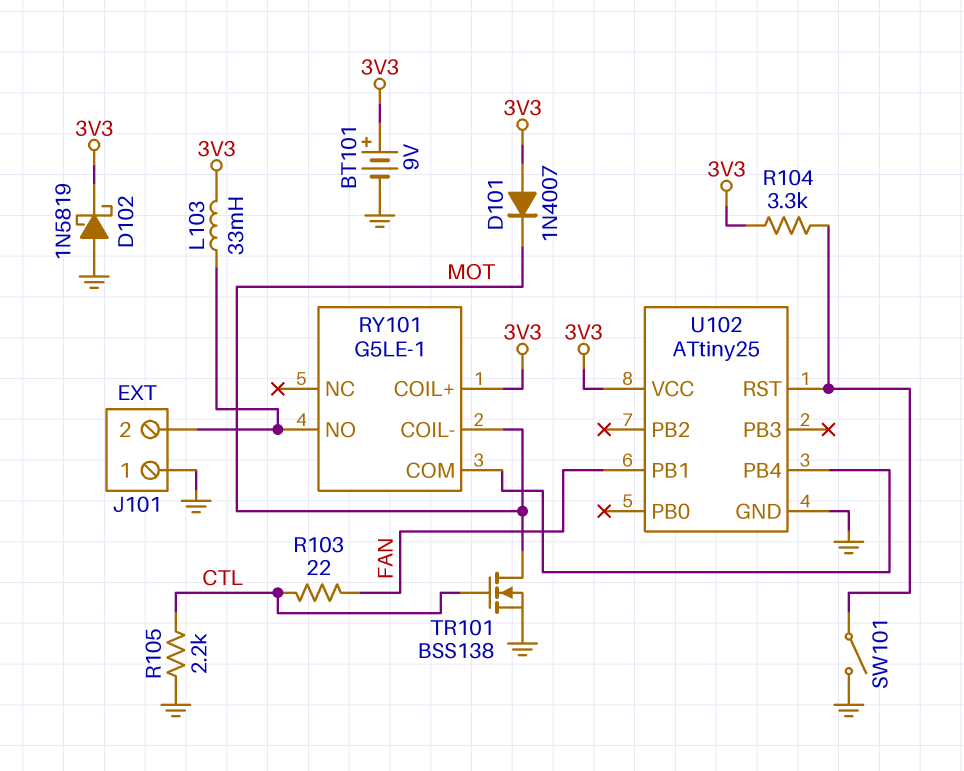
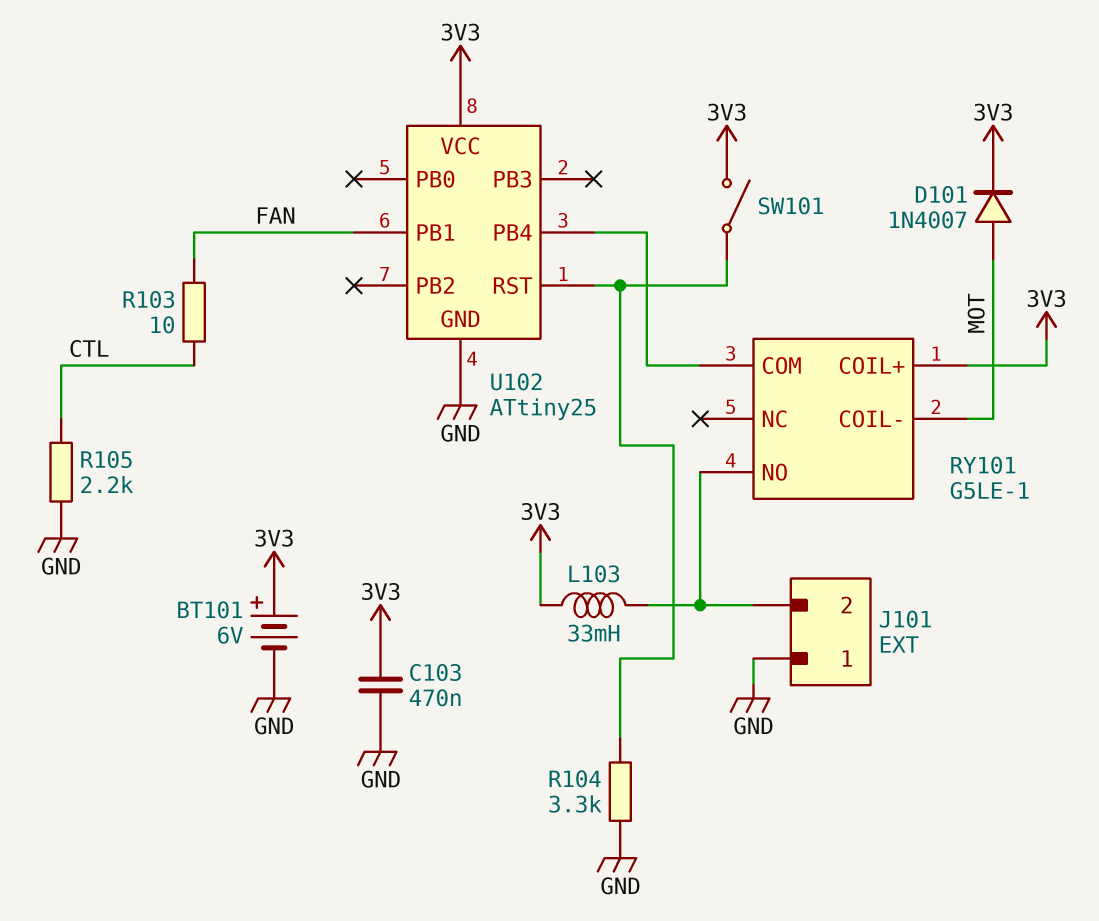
BT101: 9V (plus 3V3, minus GND) -> 6V (plus 3V3, minus GND)
C103: none -> 470nF (3V3, GND)
D101: diode 1N4007 (A 3V3, K MOT) -> diode 1N4007 (A MOT, K 3V3)
D102: schottky 1N5819 (A GND, K 3V3) -> none
R103: 22 (CTL, FAN) -> 10 (CTL, FAN)
R104: 3.3k (3V3, U102/RST) -> 3.3k (GND, U102/RST)
SW101: switch (GND, U102/RST) -> switch (3V3, U102/RST)
TR101: NMOS BSS138 (G CTL, D MOT, S GND) -> none

